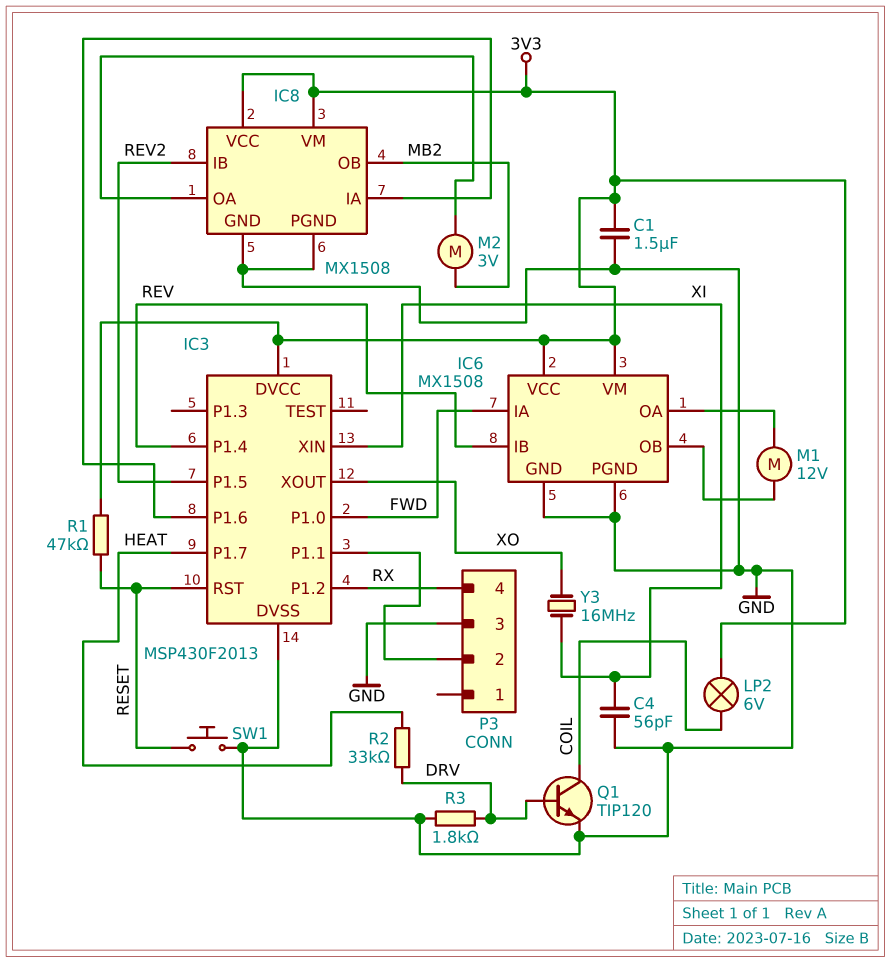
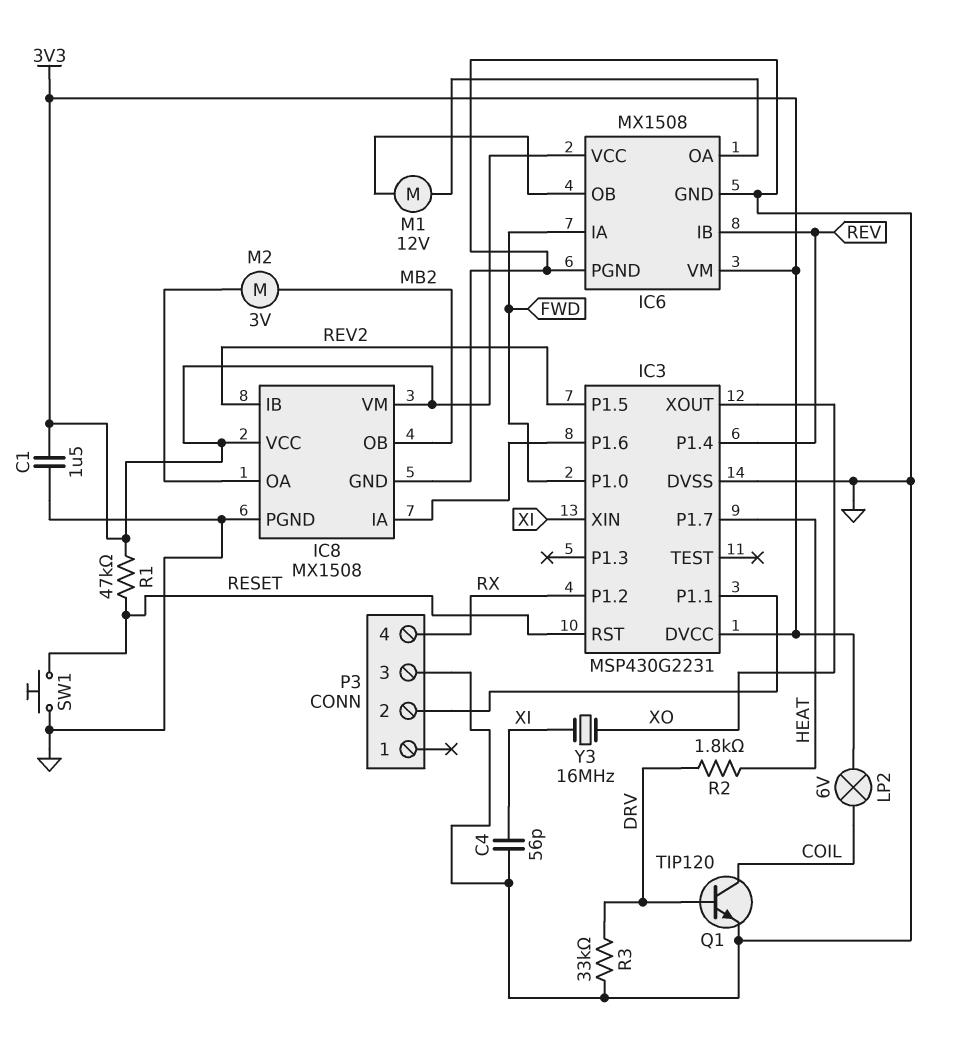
IC3: MSP430F2013 -> MSP430G2231
R2: 33k (DRV, HEAT) -> 1.8k (DRV, HEAT)
R3: 1.8k (DRV, GND) -> 33k (DRV, GND)

